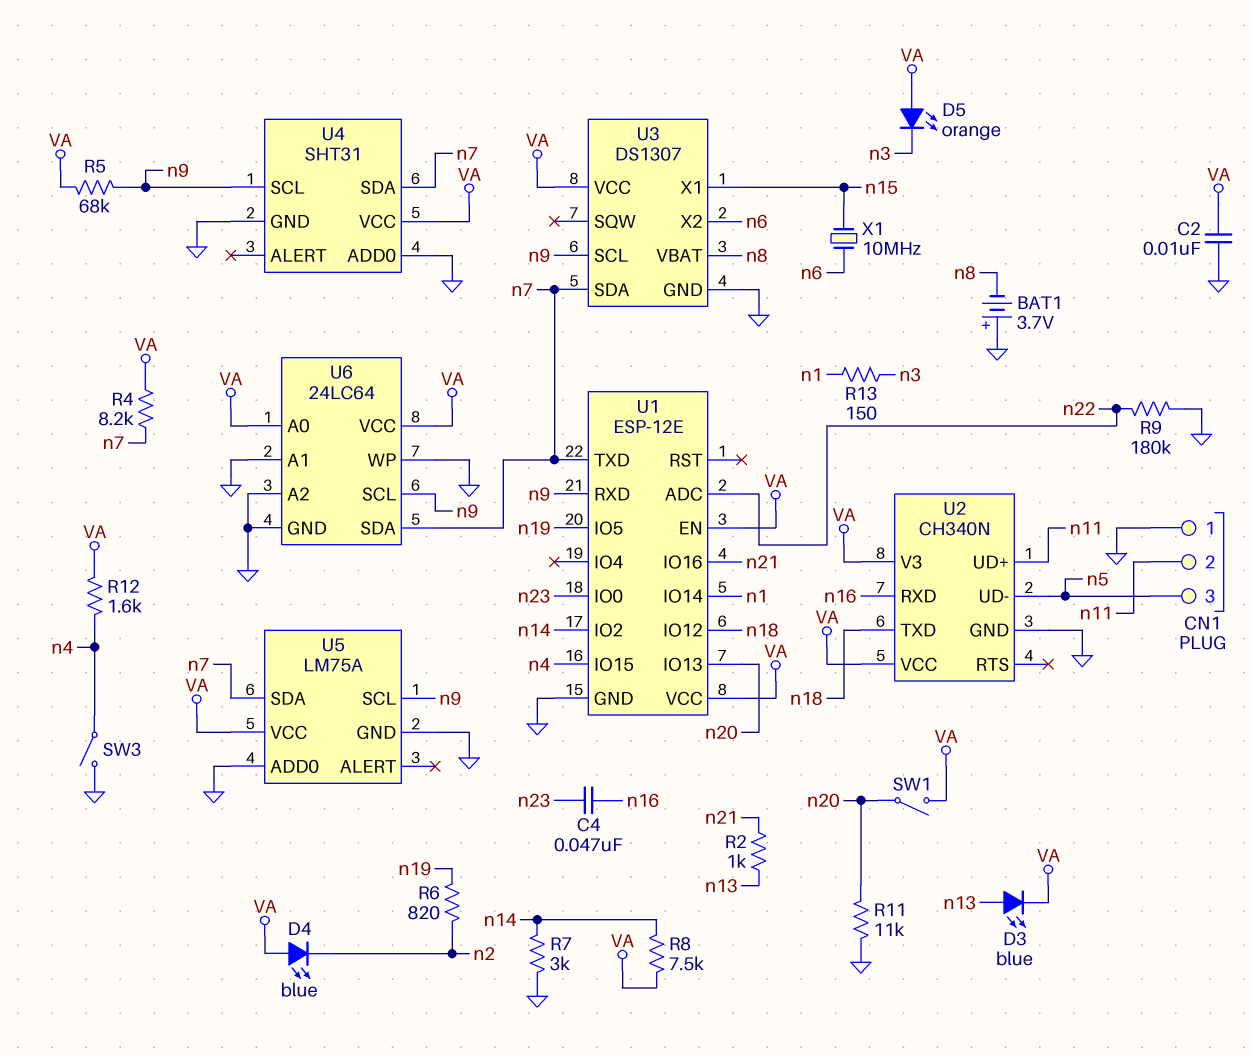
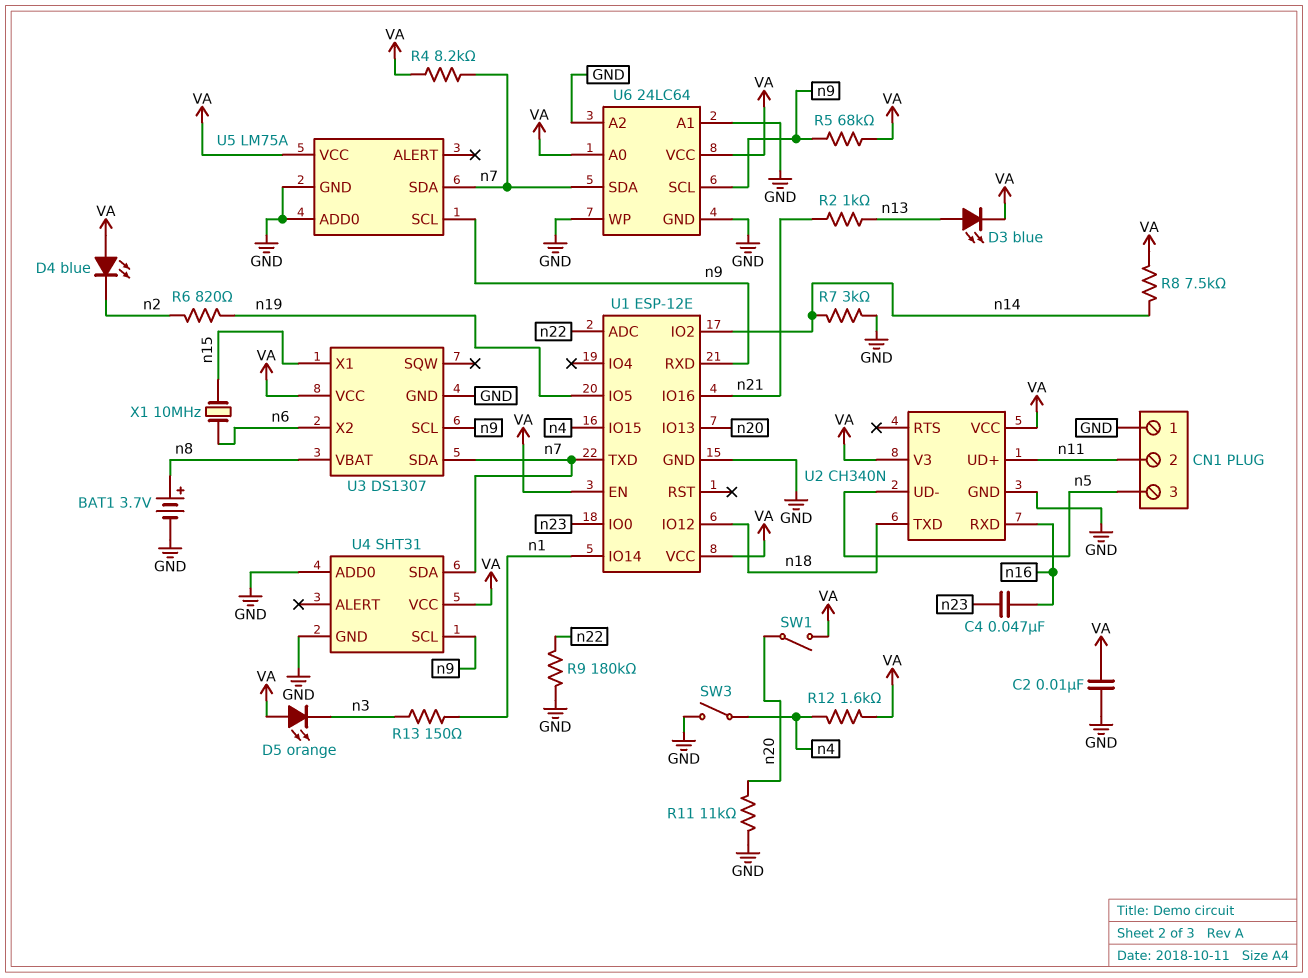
BAT1: 3.7V (plus GND, minus n8) -> 3.7V (plus n8, minus GND)

